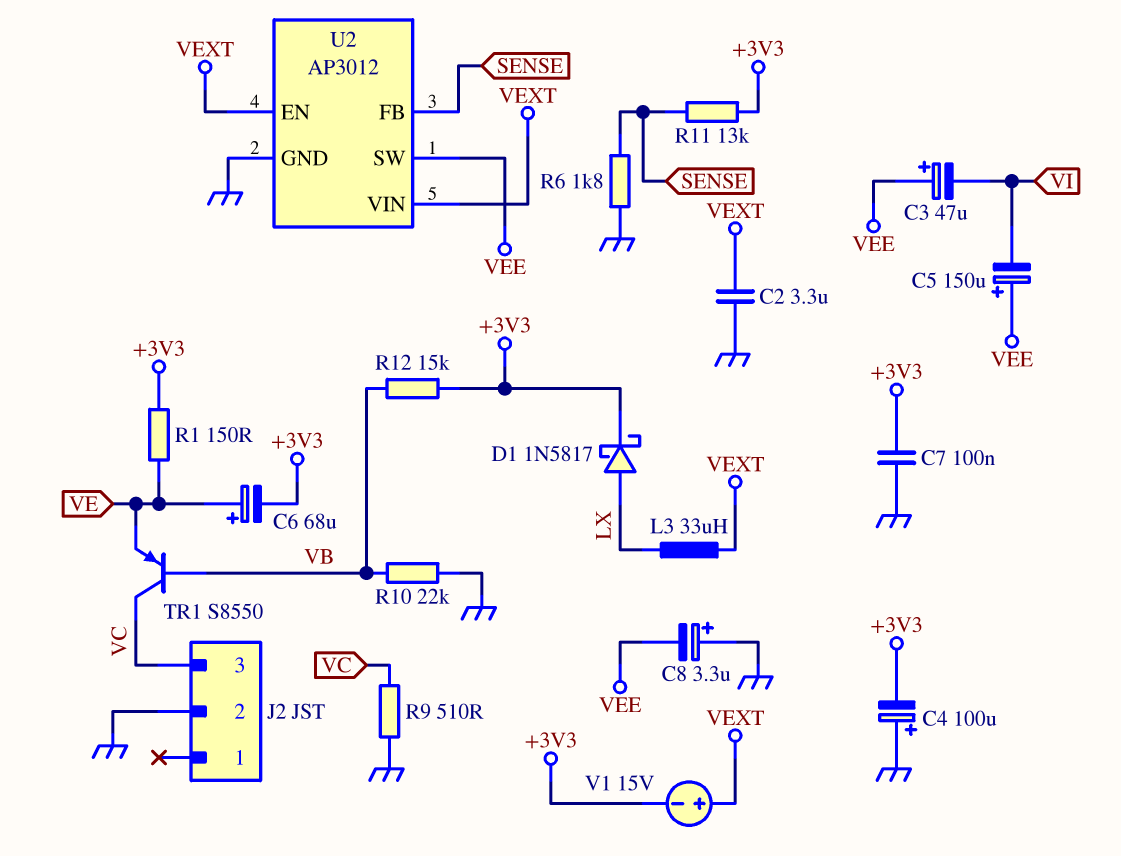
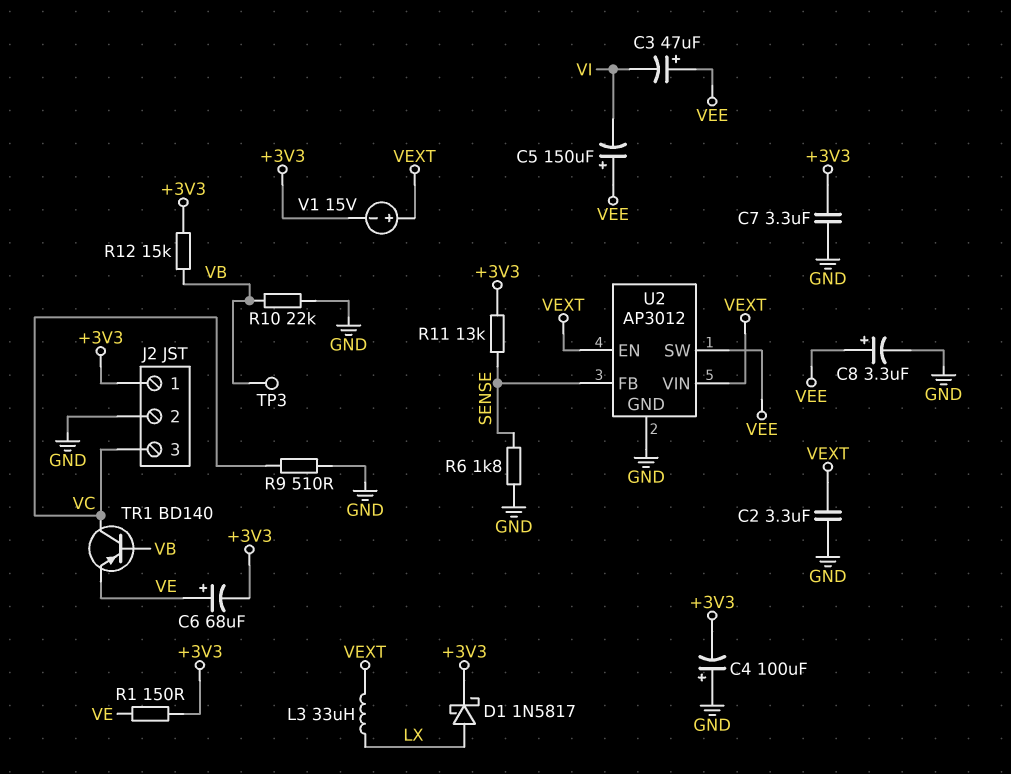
C7: 100nF (+3V3, GND) -> 3.3uF (+3V3, GND)
C8: 3.3uF (plus GND, minus VEE) -> 3.3uF (plus VEE, minus GND)
J2 pin 1: none -> +3V3
TP3: none -> test point (VB)
TR1: PNP S8550 (B VB, C VC, E VE) -> PNP BD140 (B VB, C VC, E VE)

